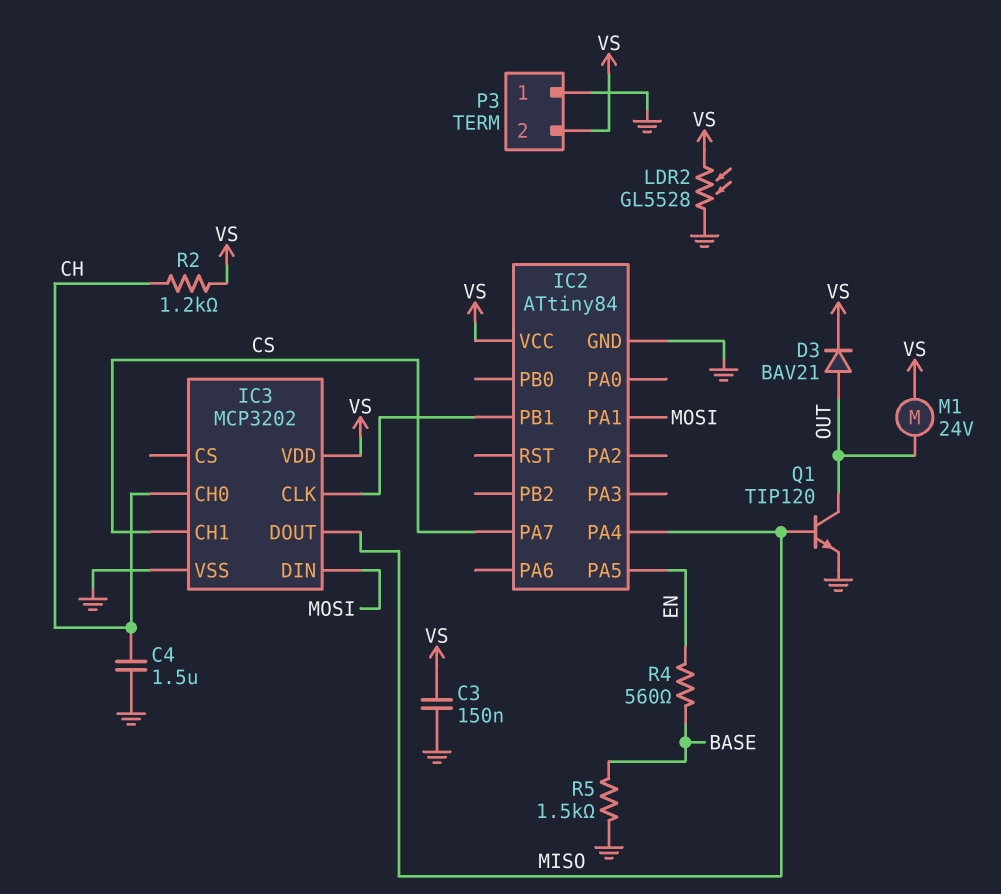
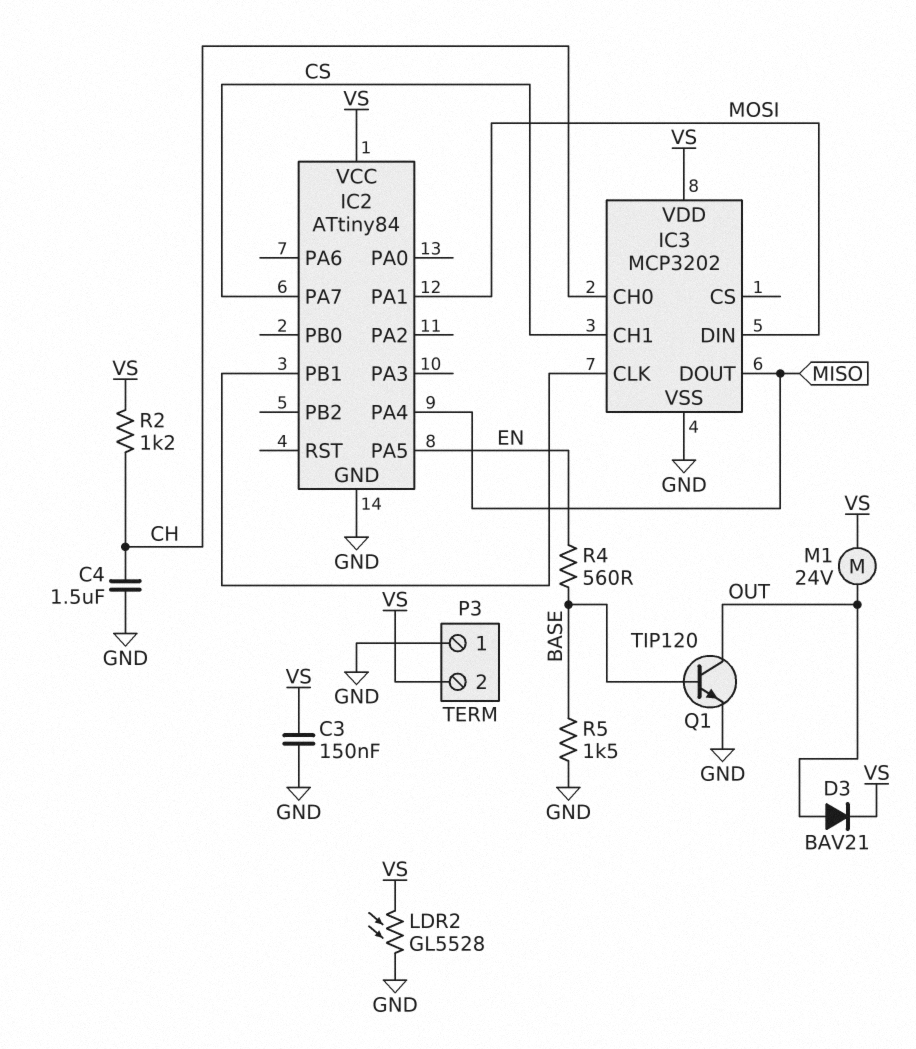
Q1: NPN TIP120 (B MISO, C OUT, E GND) -> NPN TIP120 (B BASE, C OUT, E GND)

